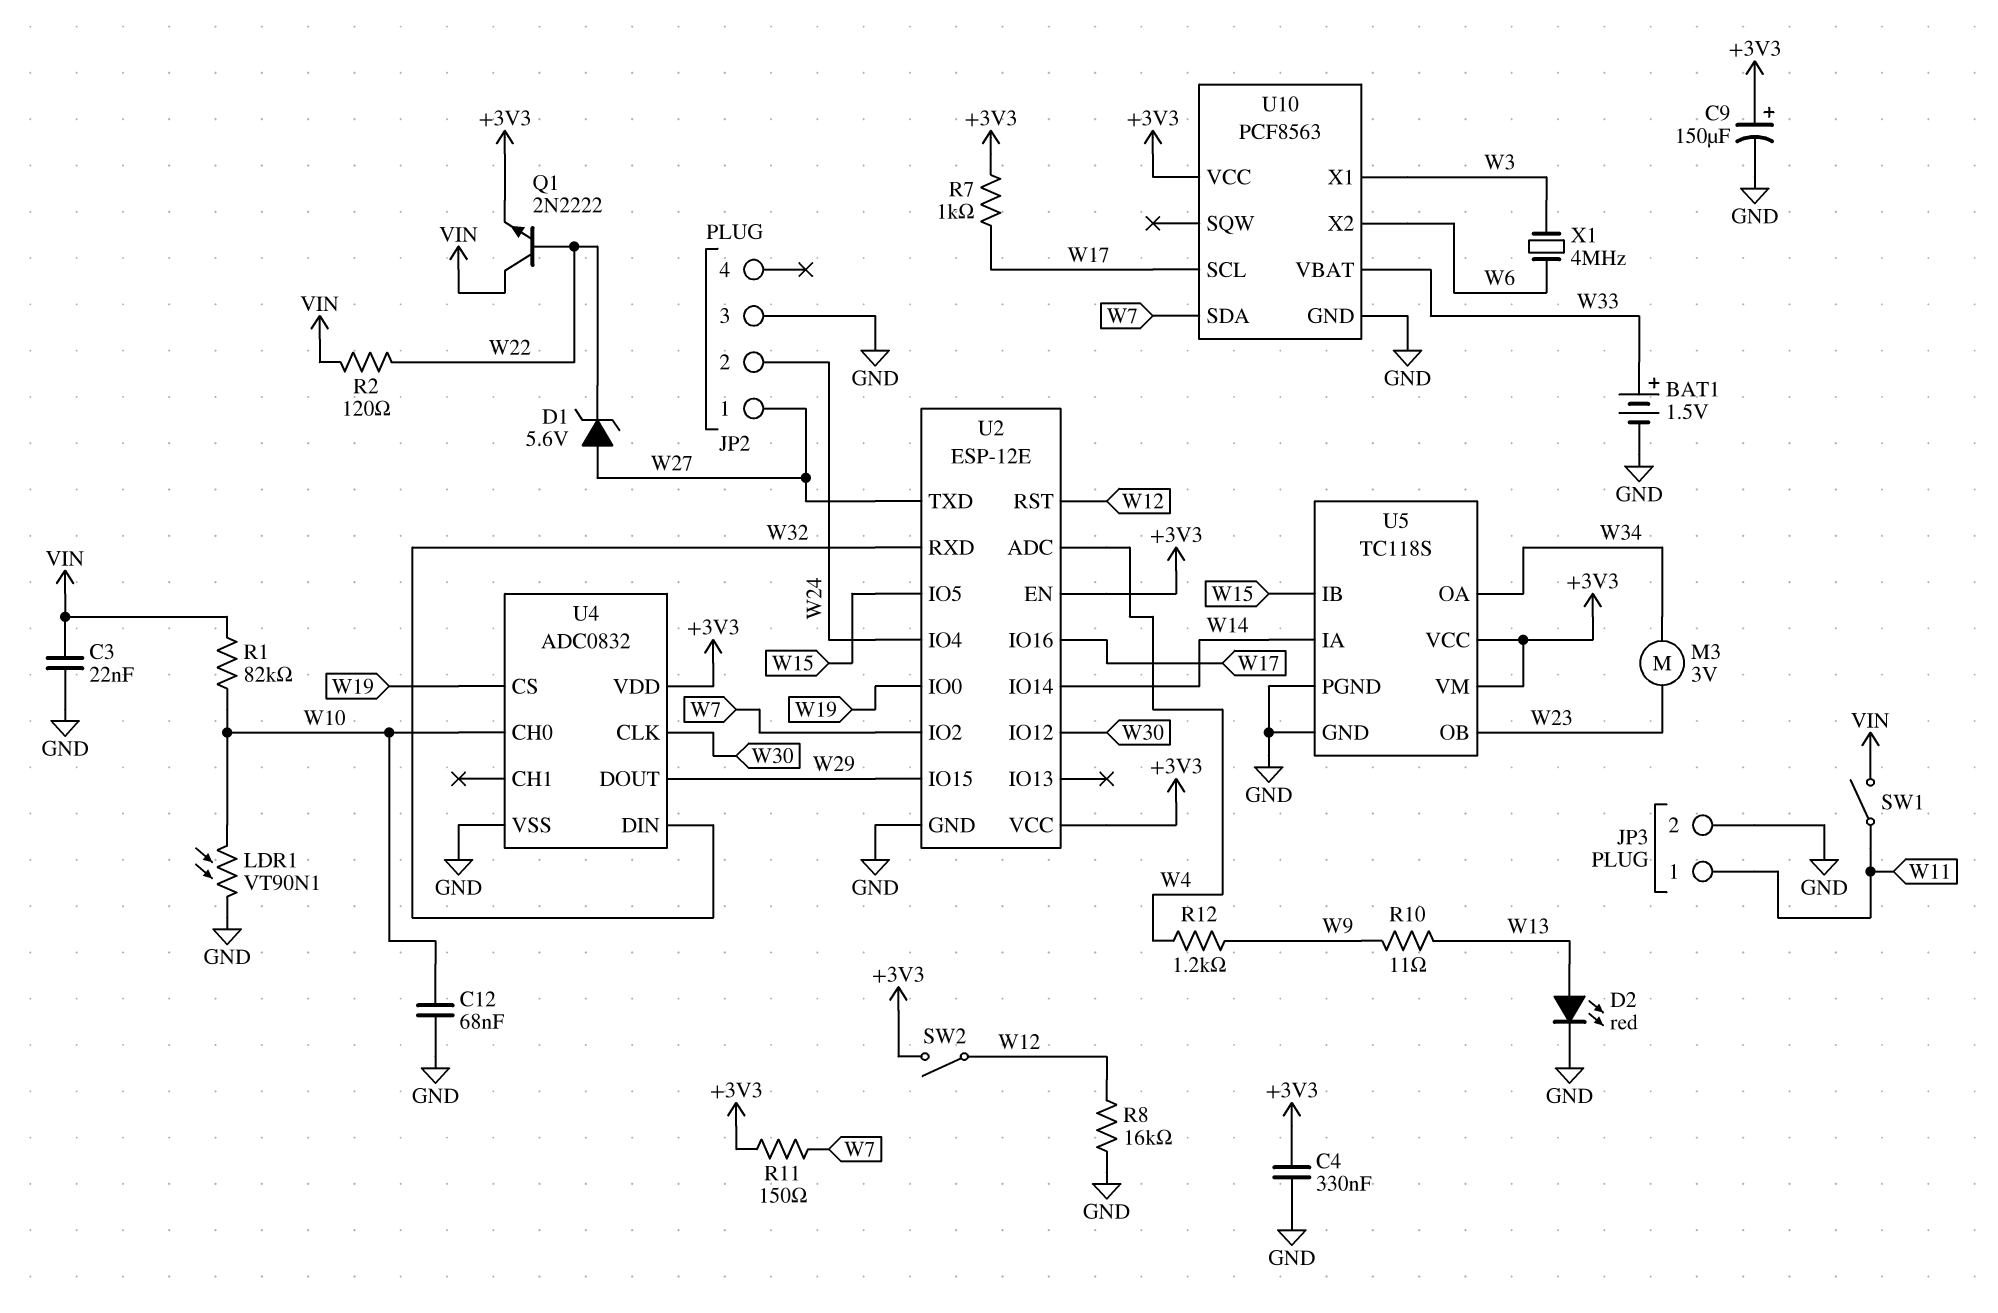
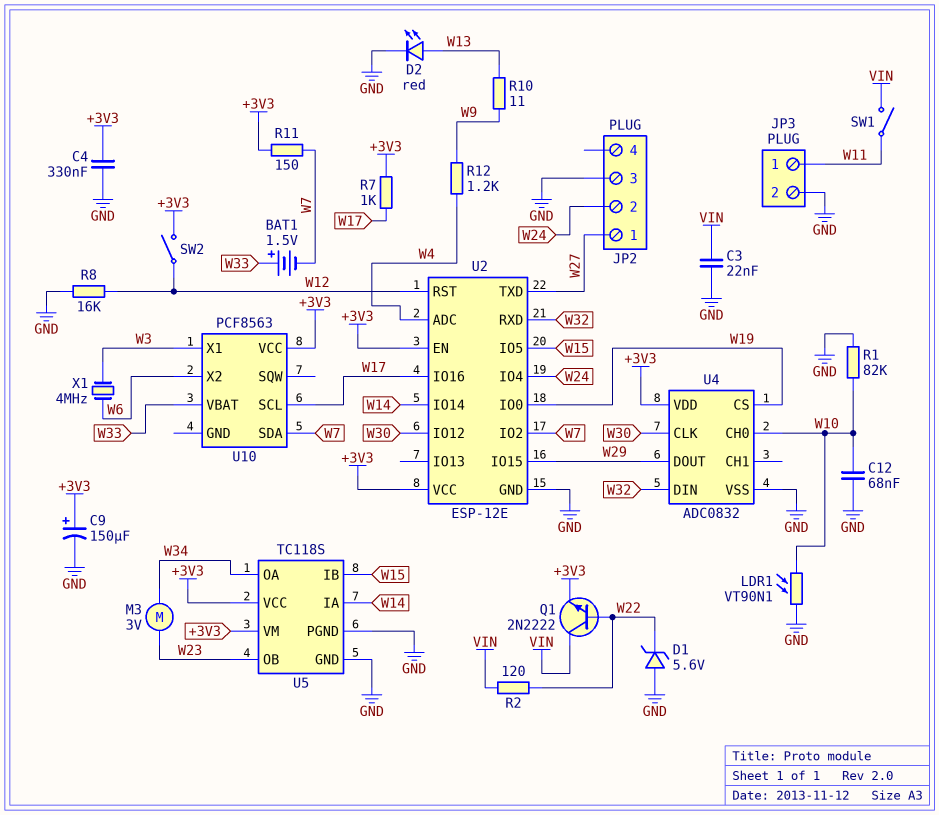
BAT1: 1.5V (plus W33, minus GND) -> 1.5V (plus W33, minus W7)
D1: zener 5.6V (A W27, K W22) -> zener 5.6V (A GND, K W22)
R1: 82k (VIN, W10) -> 82k (GND, W10)
U10 pin GND: GND -> none

